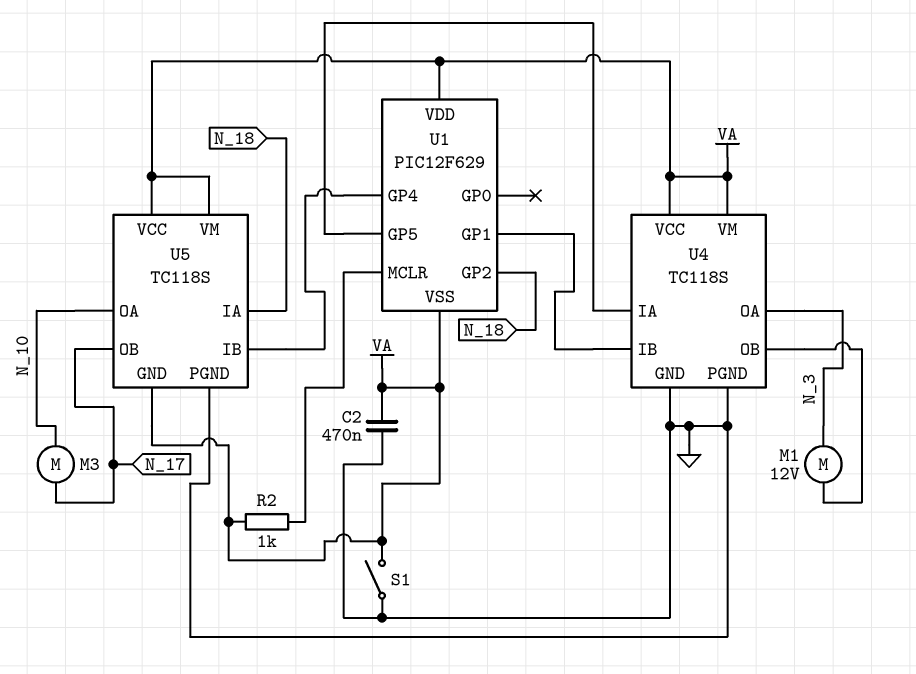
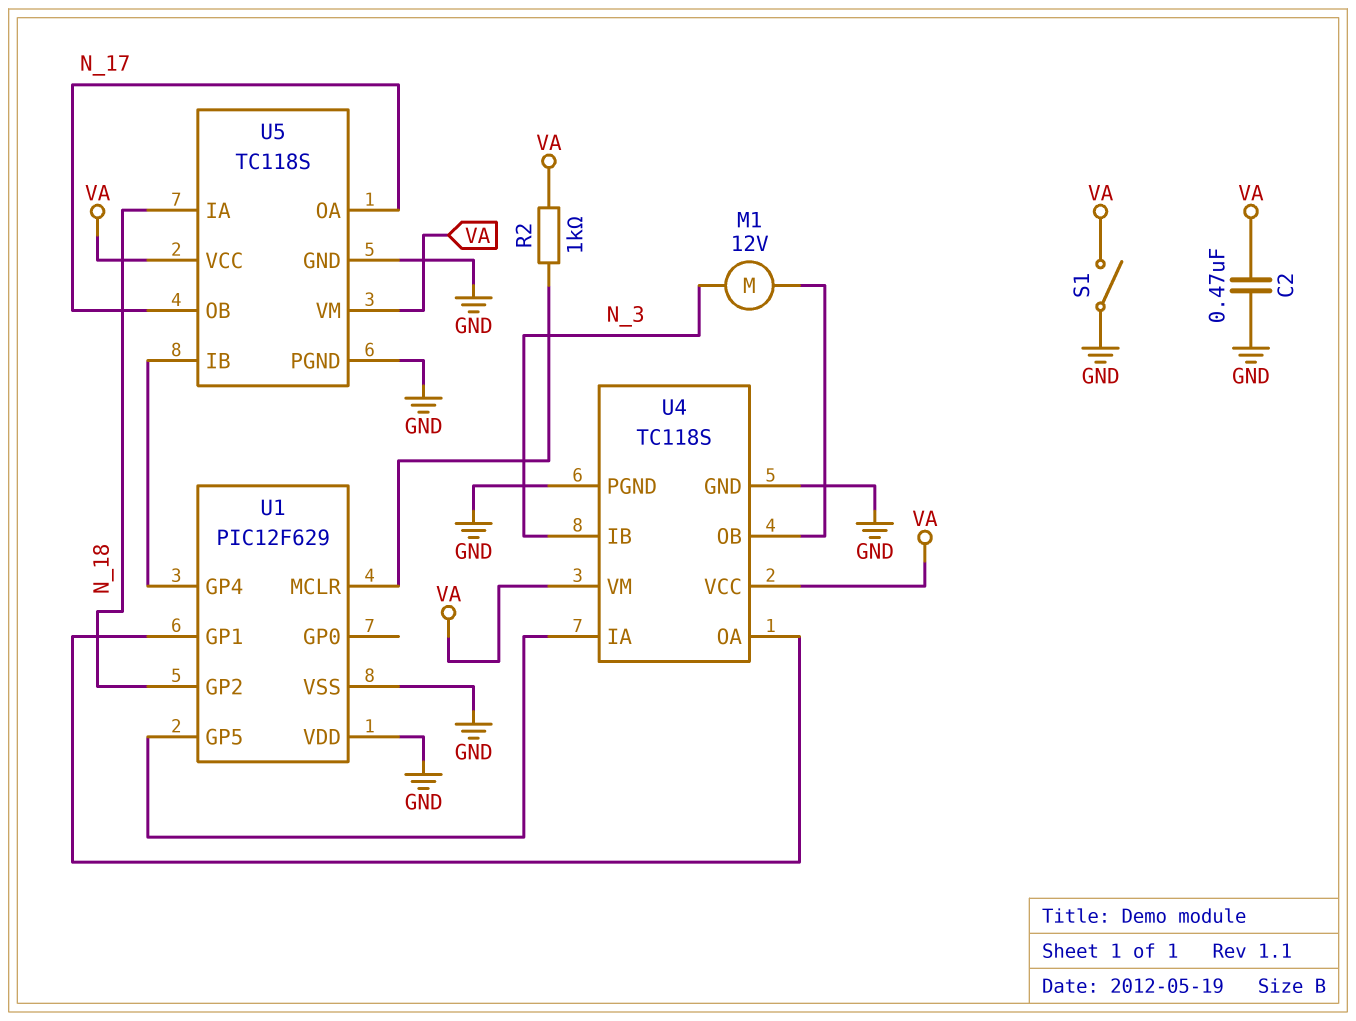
M3: motor (N_10, N_17) -> none
U1 pin VDD: VA -> GND
U1 pin VSS: VA -> GND
U4 pin IB: U1/GP1 -> N_3
U4 pin OA: N_3 -> U1/GP1
U5 pin GND: VA -> GND
U5 pin OA: N_10 -> N_17

